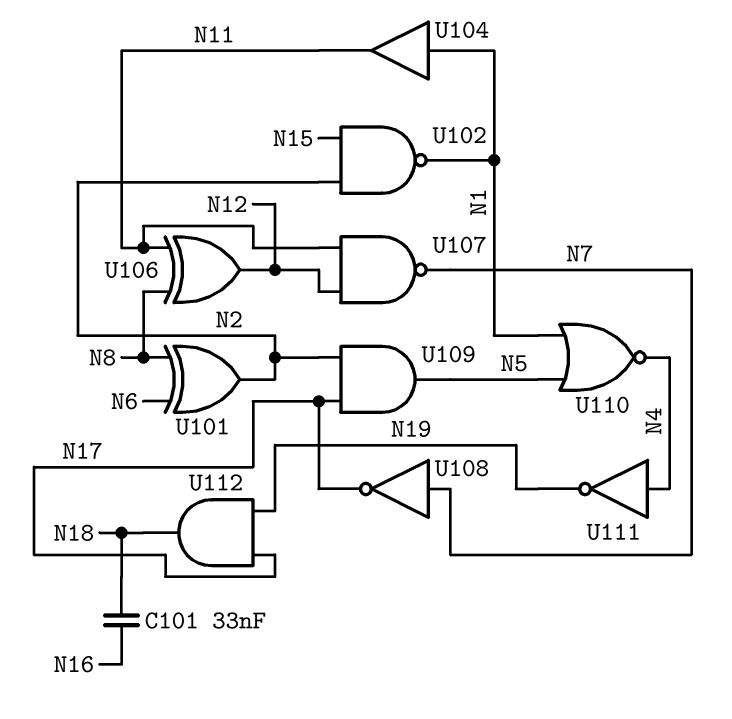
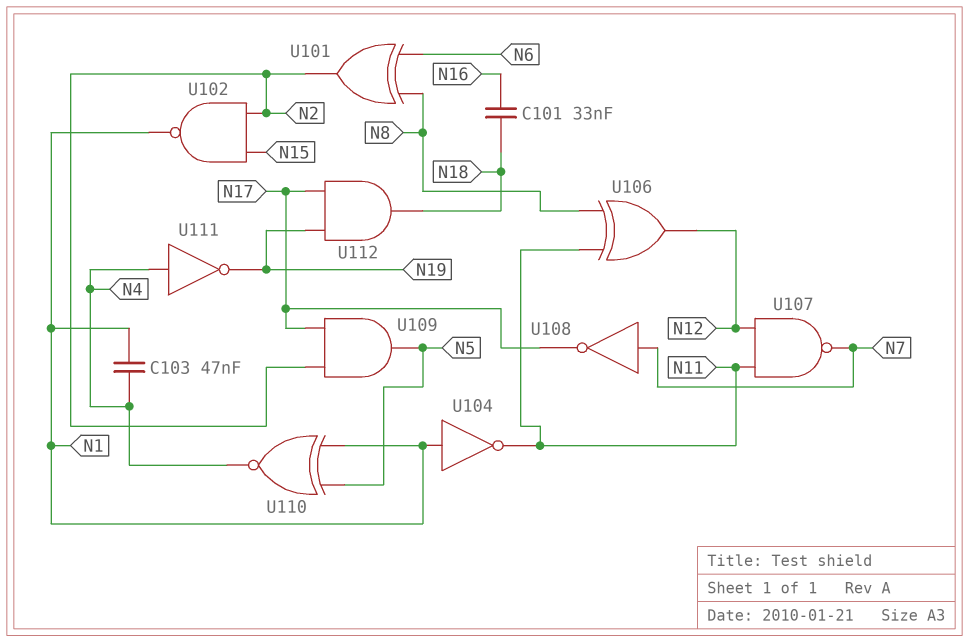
C103: none -> 47nF (N1, N4)
U104: buffer (in N1, out N11) -> NOT (in N1, out N11)
U110: NOR (in N1, in N5, out N4) -> XNOR (in N1, in N5, out N4)

